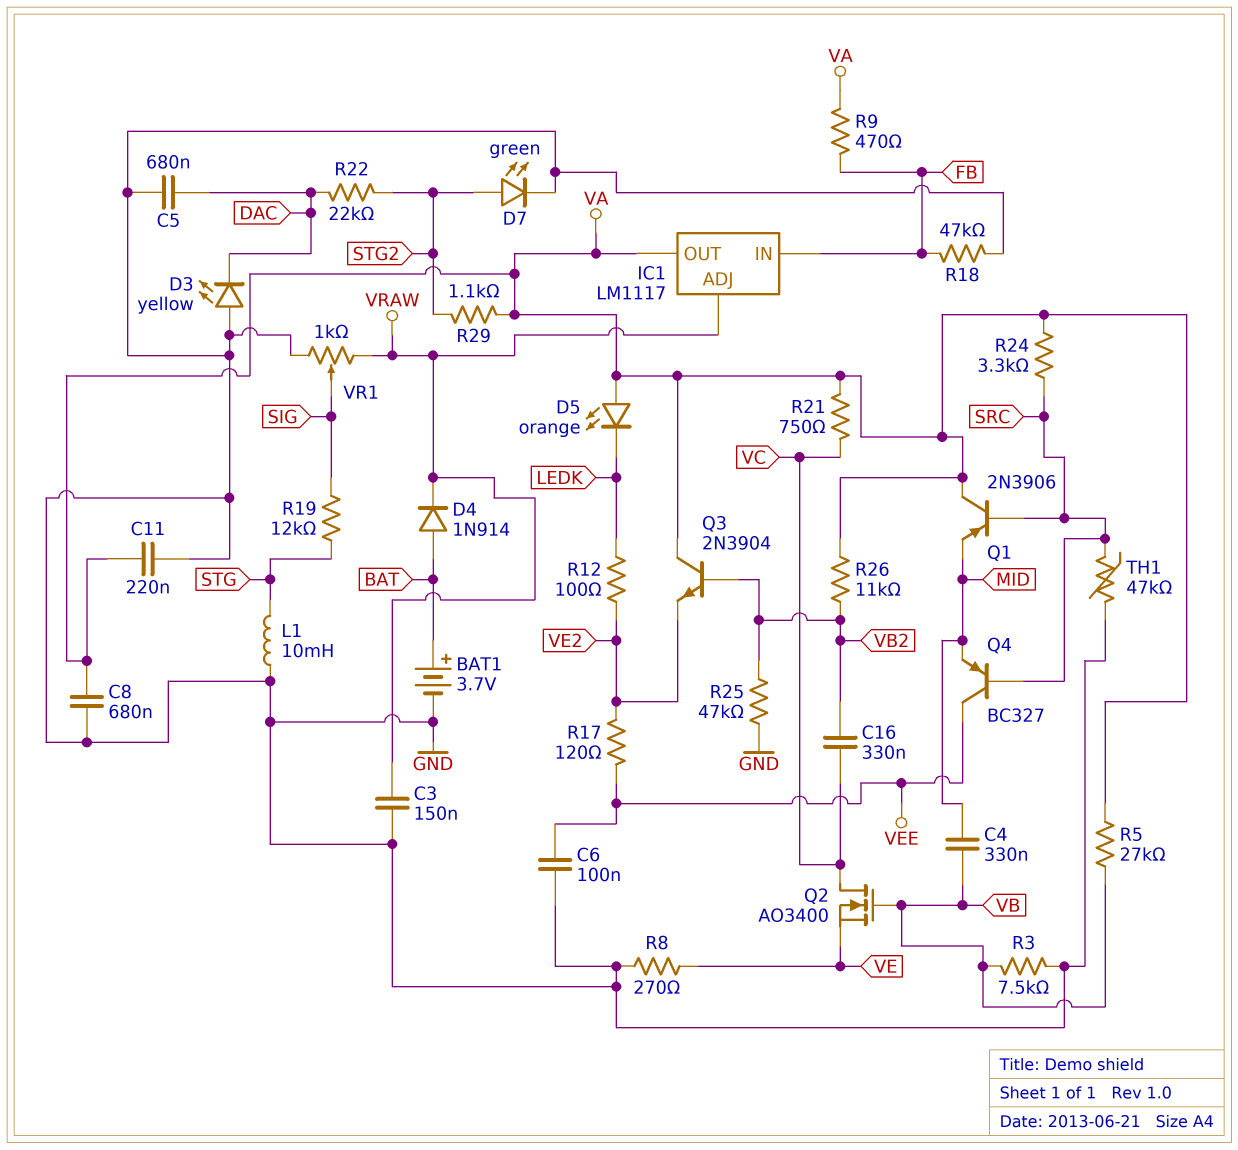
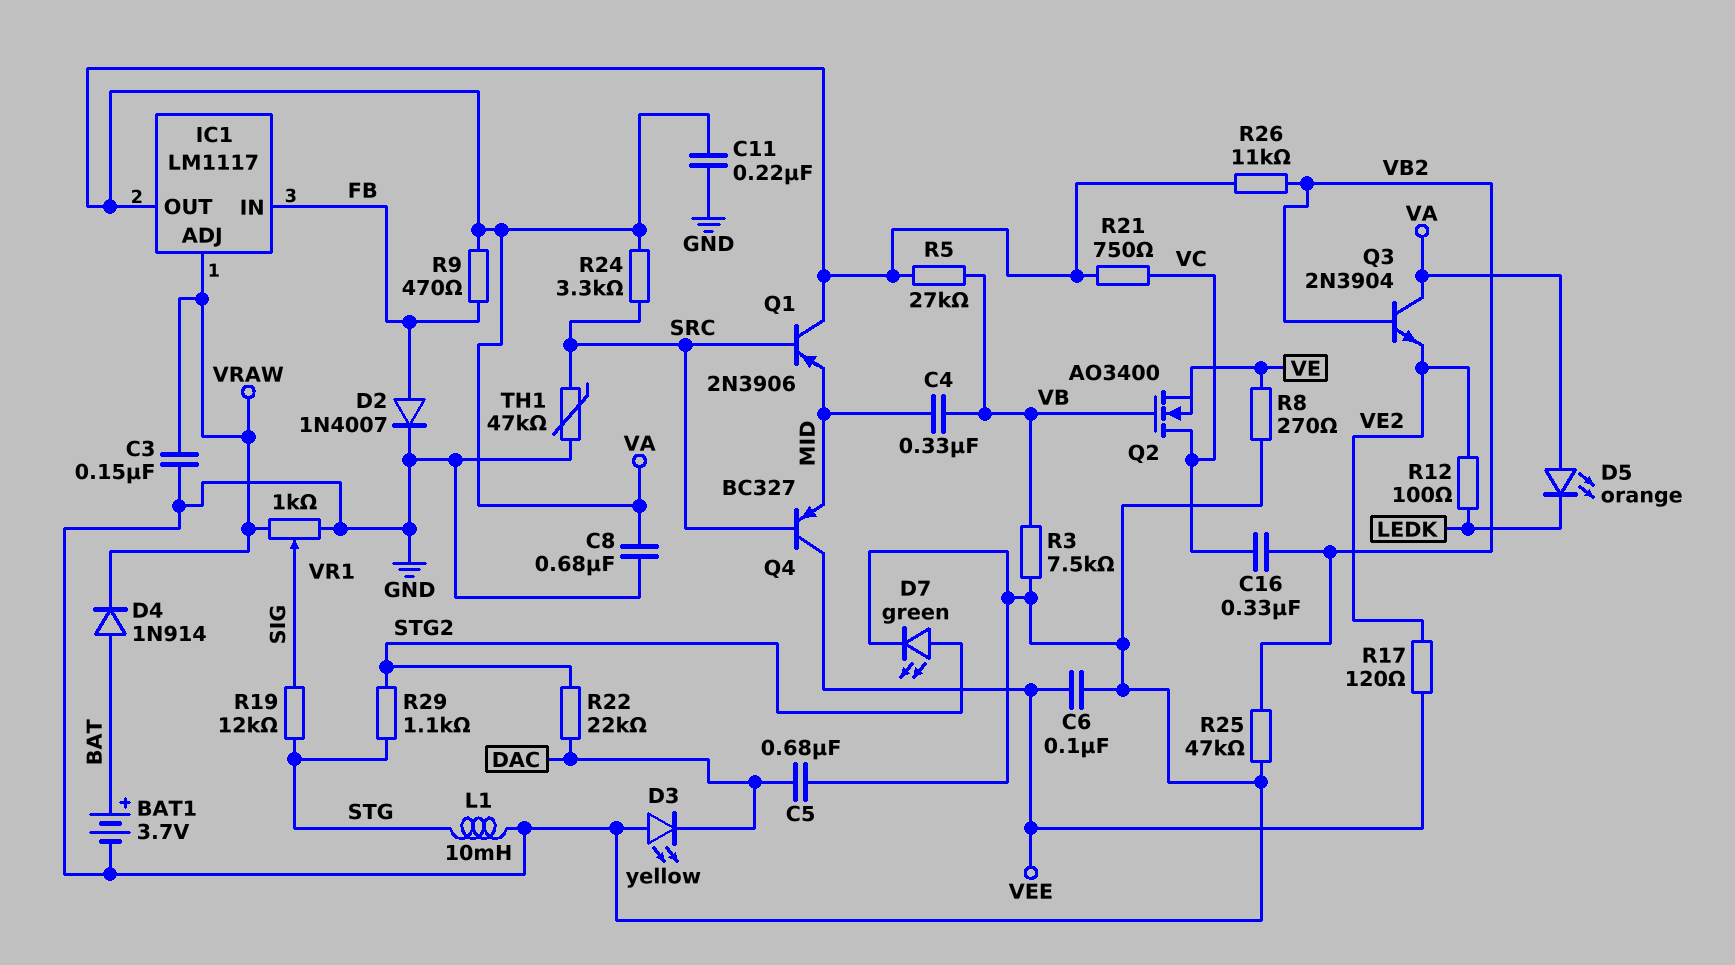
D2: none -> diode 1N4007 (A FB, K GND)
R18: 47k (FB, GND) -> none
R29: 1.1k (STG2, VA) -> 1.1k (STG, STG2)

